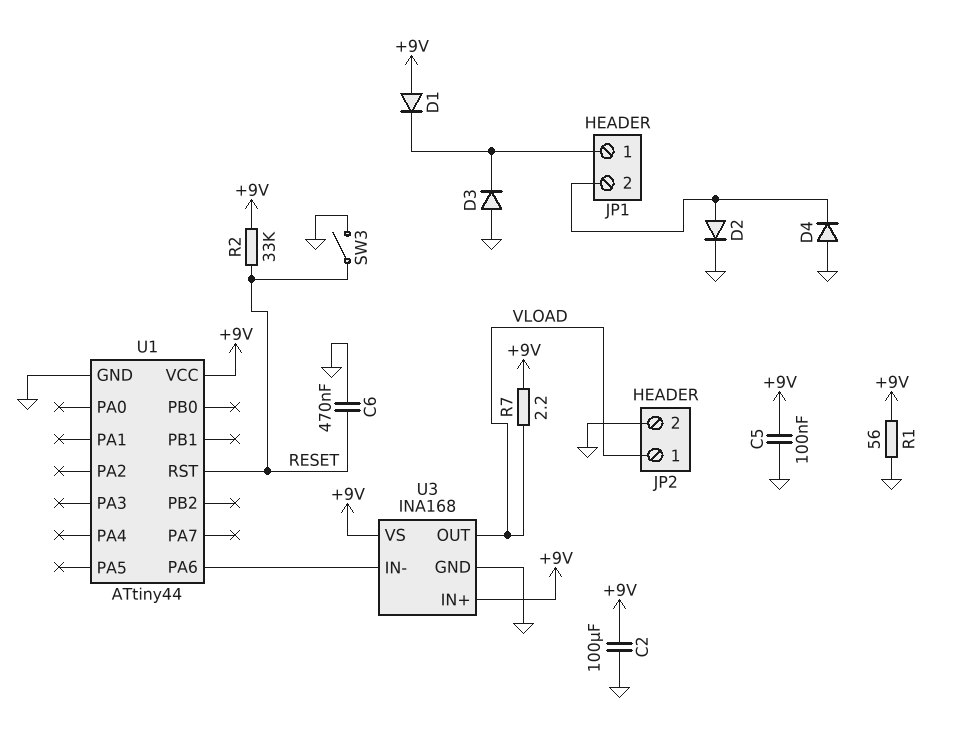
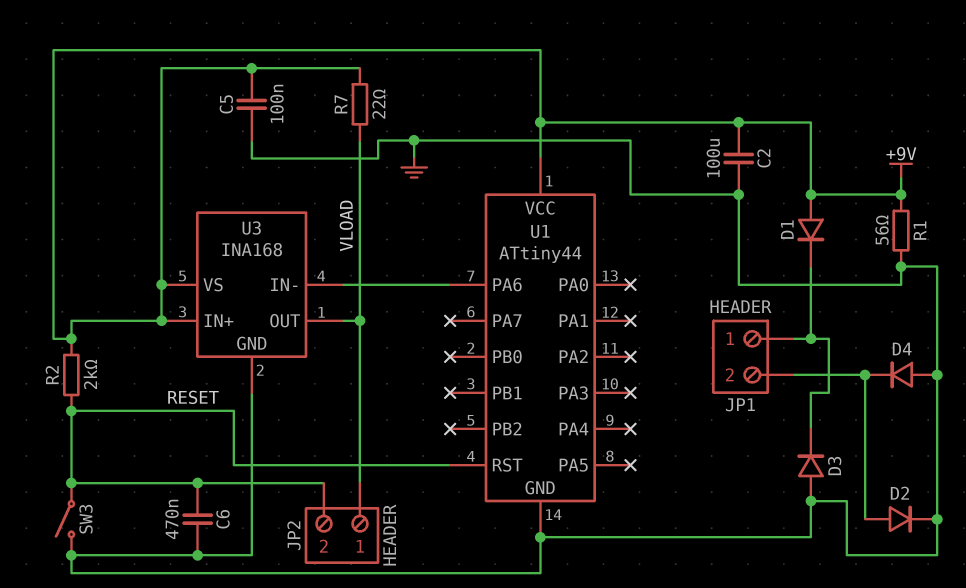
JP2 pin 2: GND -> RESET
R2: 33k (+9V, RESET) -> 2k (+9V, RESET)
R7: 2.2 (+9V, VLOAD) -> 22 (+9V, VLOAD)

